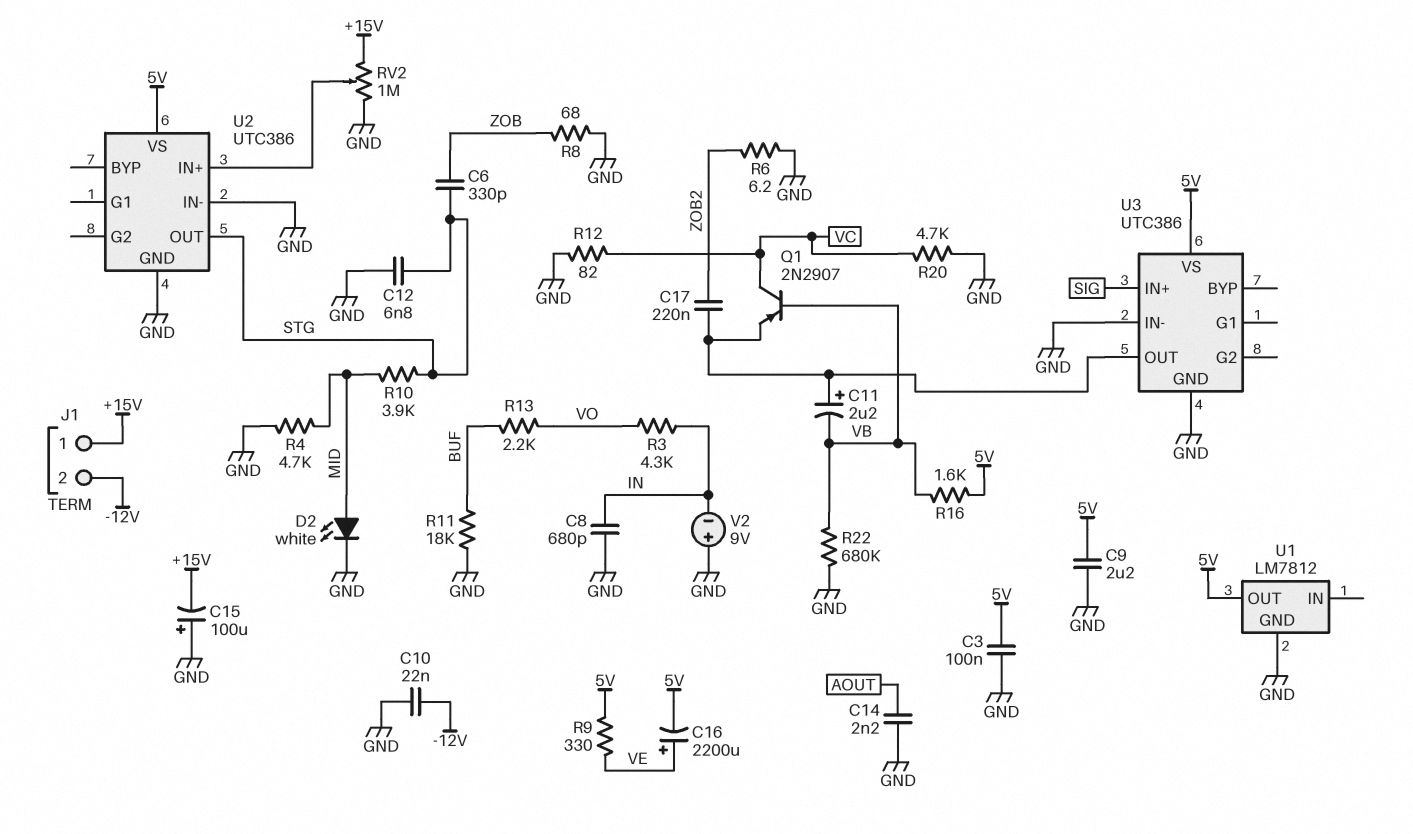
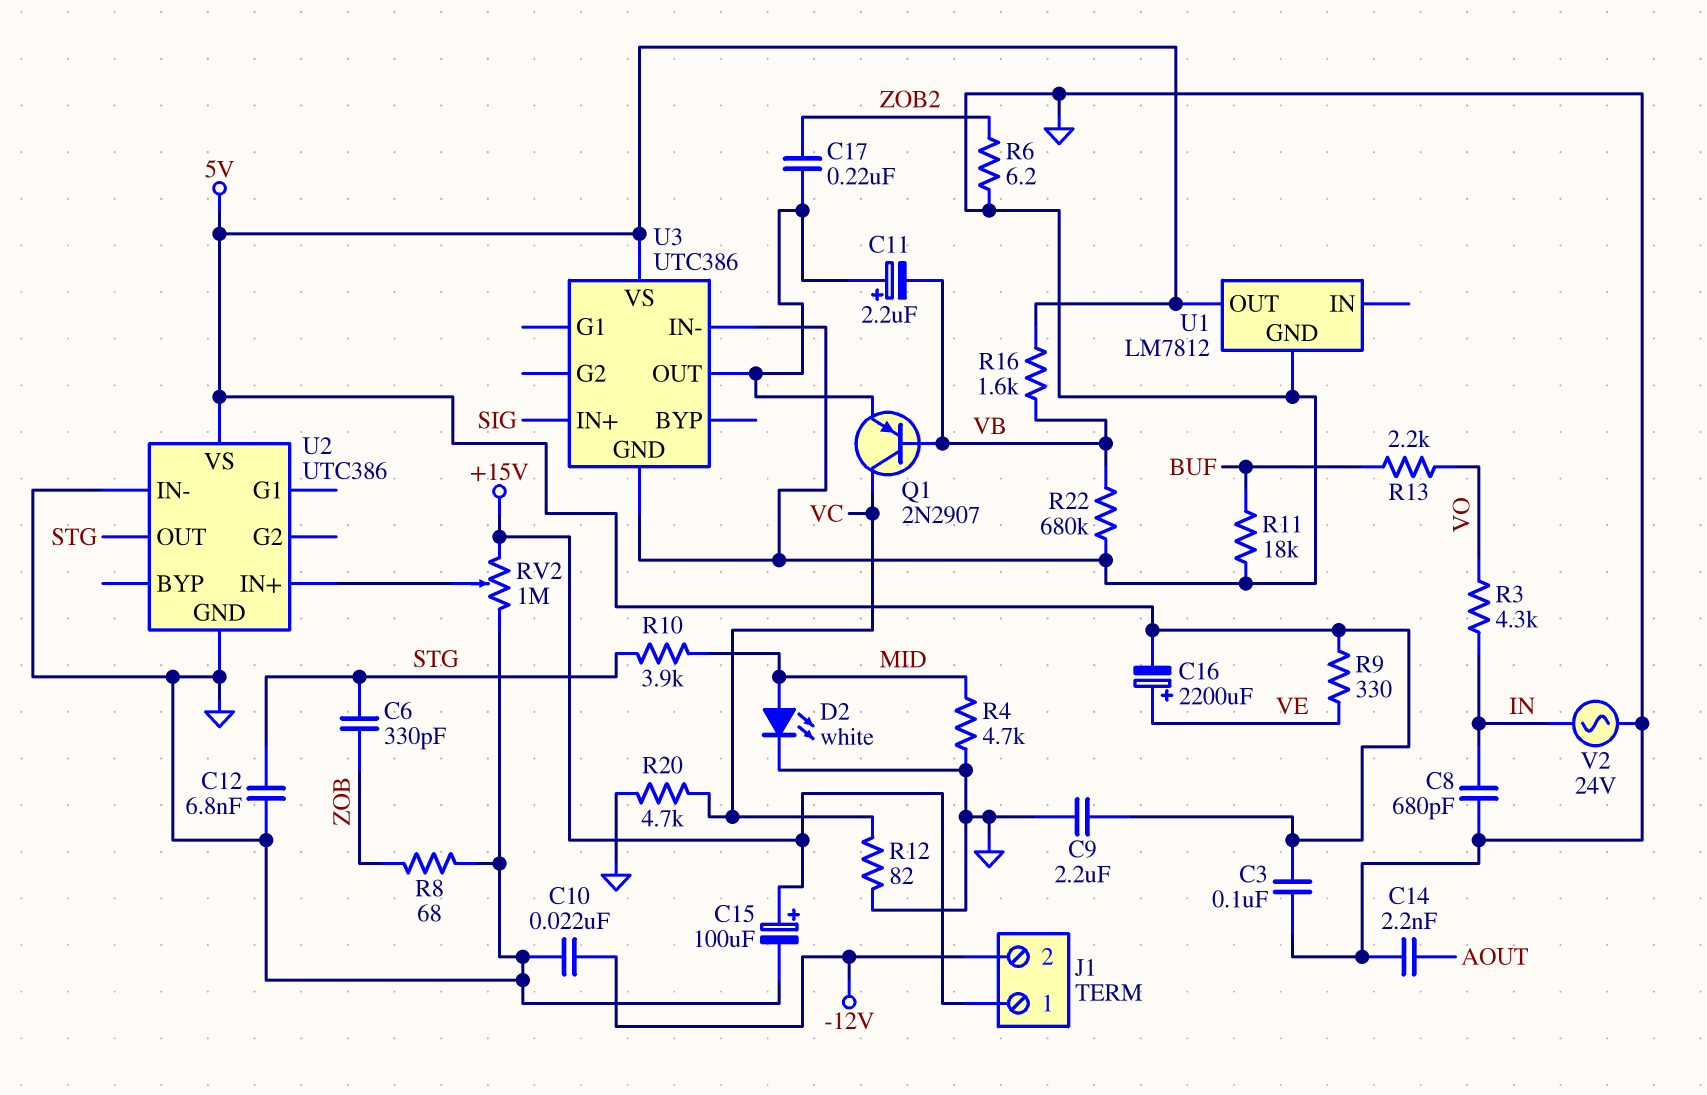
C15: 100uF (plus GND, minus +15V) -> 100uF (plus +15V, minus GND)
V2: 9V (plus GND, minus IN) -> AC 24V (GND, IN)

